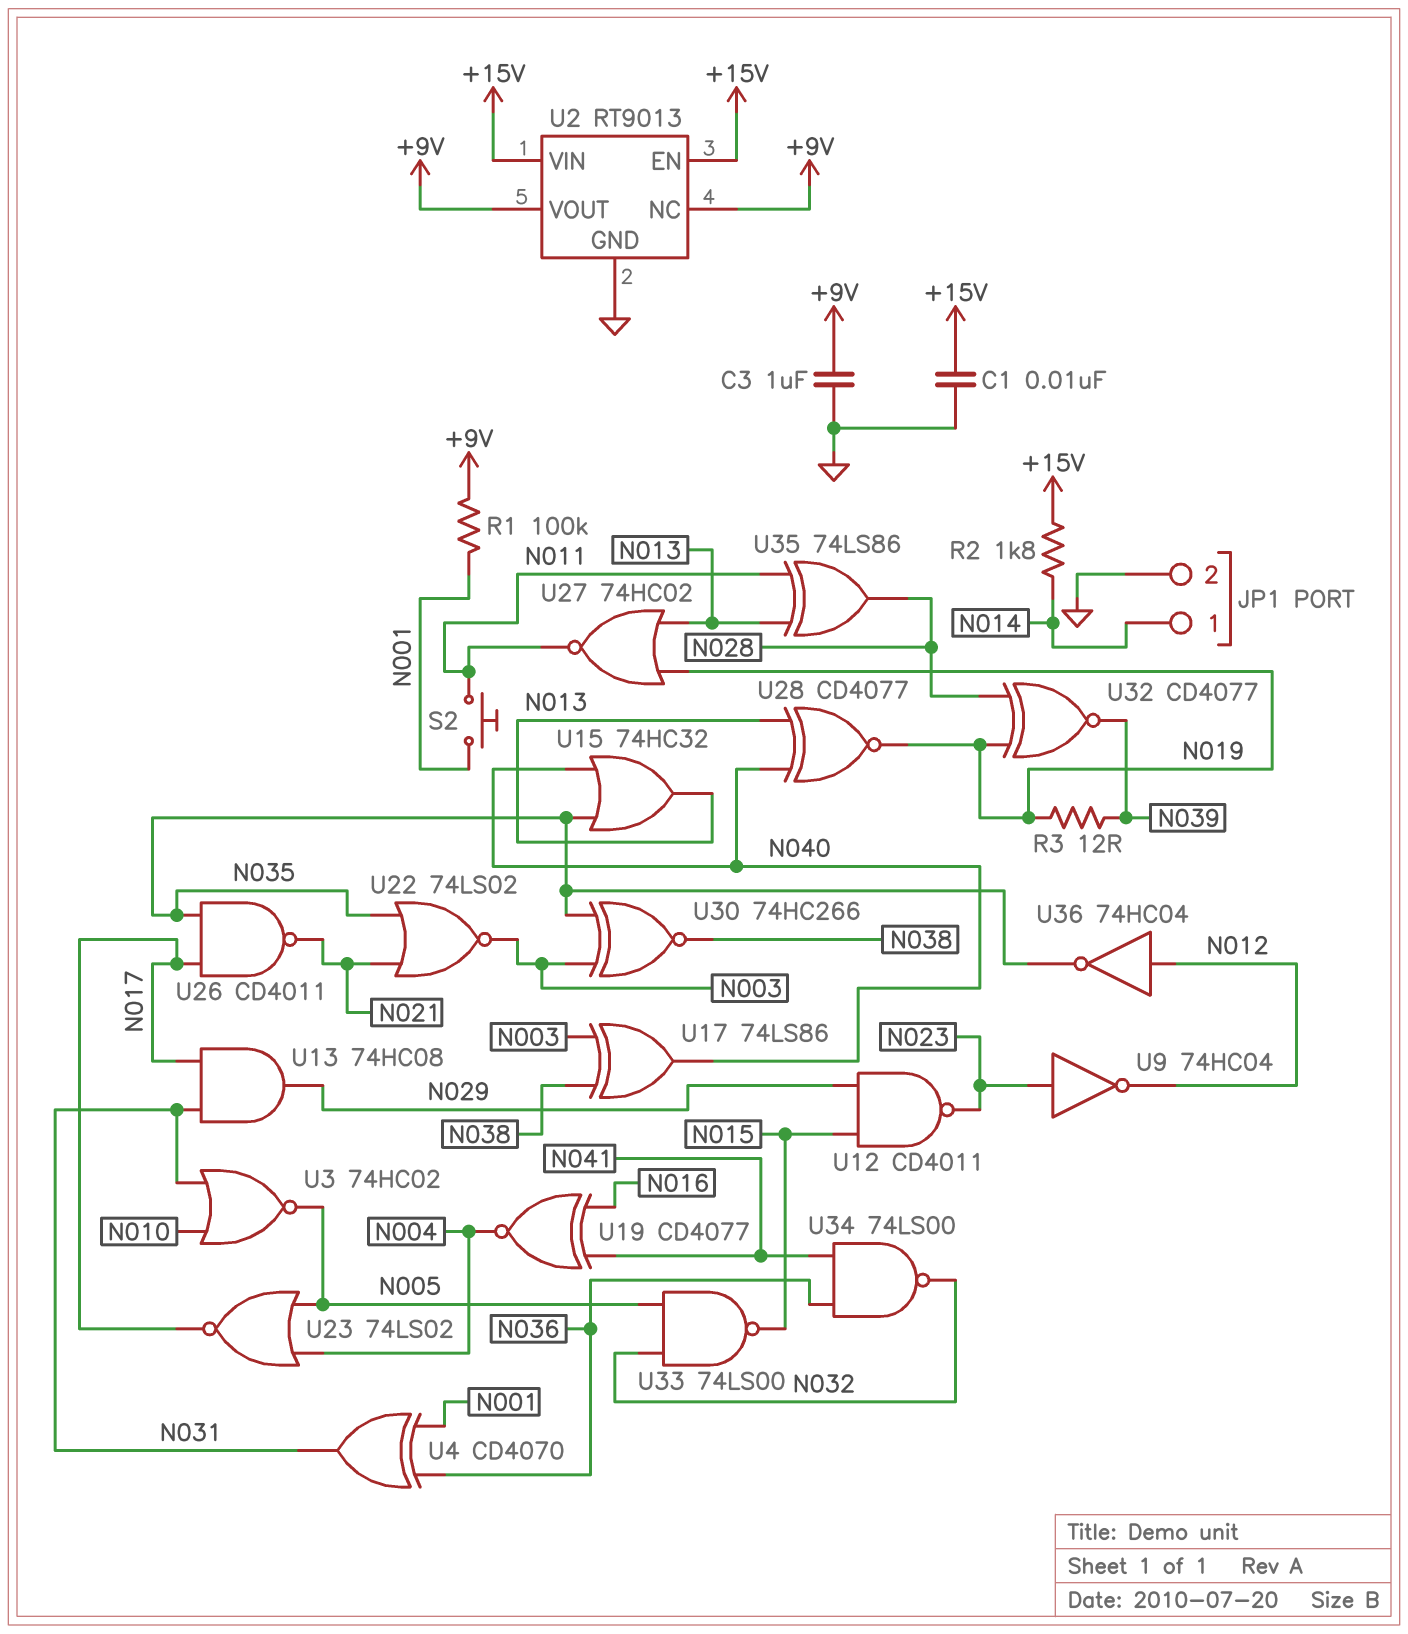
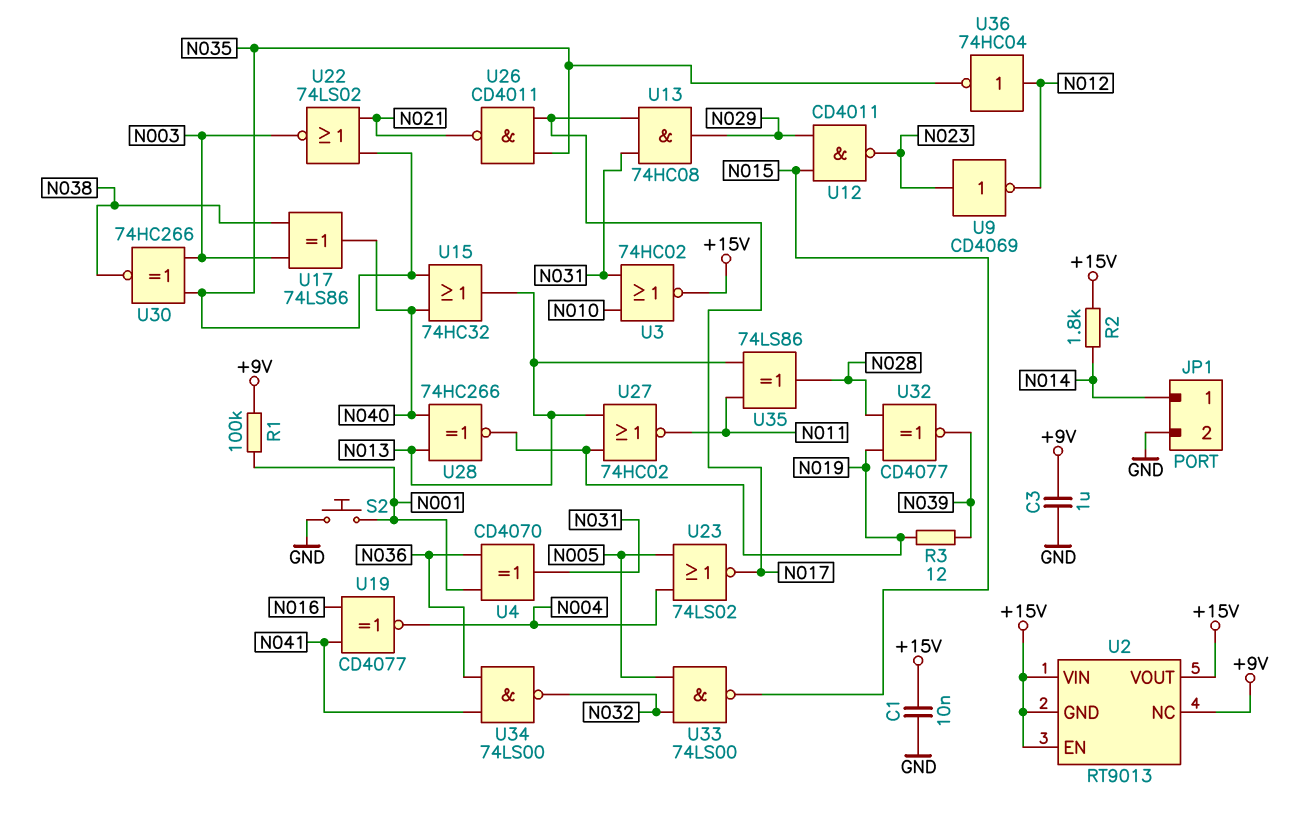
S2: button (N001, N011) -> button (GND, N001)
U2 pin GND: GND -> +15V
U2 pin VOUT: +9V -> +15V
U3: NOR 74HC02 (in N010, in N031, out N005) -> NOR 74HC02 (in N010, in N031, out +15V)
U9: NOT 74HC04 (in N023, out N012) -> NOT CD4069 (in N023, out N012)
U28: XNOR CD4077 (in N013, in N040, out N019) -> XNOR 74HC266 (in N013, in N040, out N019)

